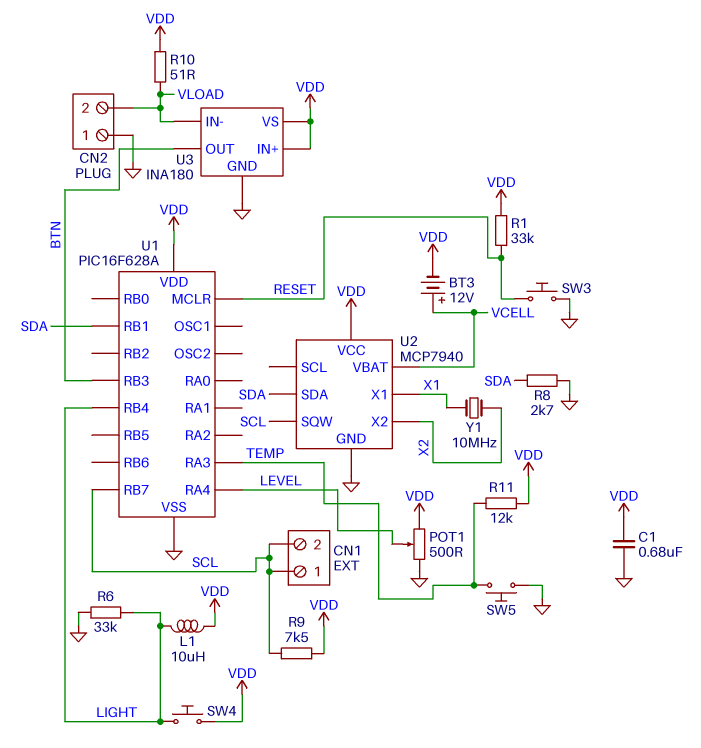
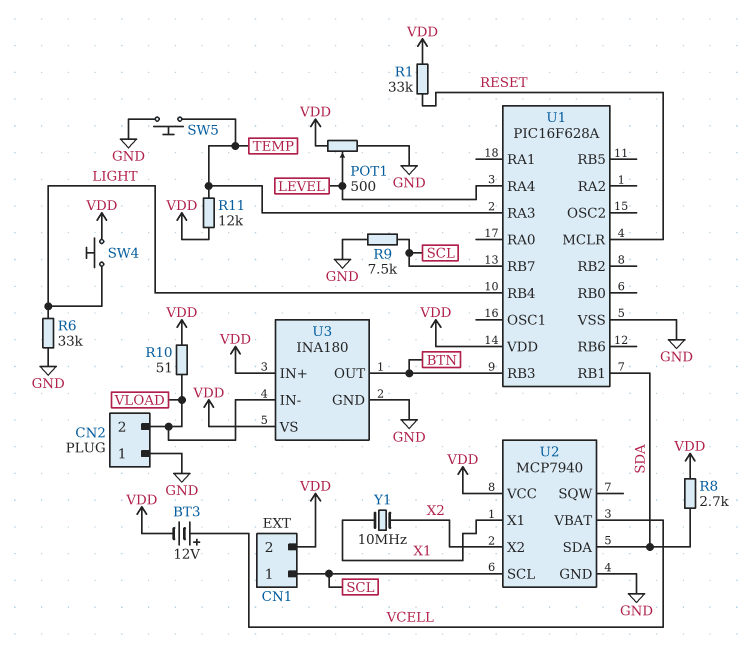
C1: 680nF (GND, VDD) -> none
CN1 pin 2: SCL -> VDD
L1: 10uH (LIGHT, VDD) -> none
R8: 2.7k (GND, SDA) -> 2.7k (SDA, VDD)
R9: 7.5k (SCL, VDD) -> 7.5k (GND, SCL)
SW3: button (GND, RESET) -> none
U2 pin SCL: none -> SCL
U2 pin SQW: SCL -> none

